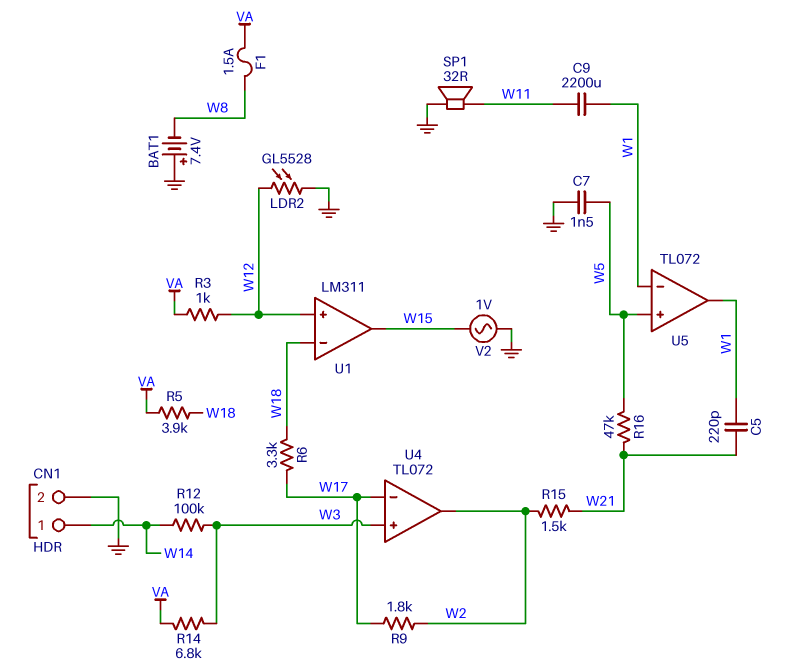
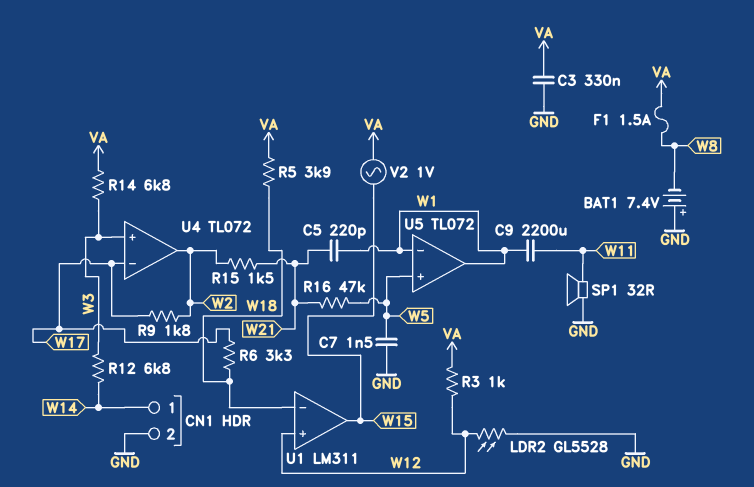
C3: none -> 330nF (GND, VA)
R12: 100k (W3, W14) -> 6.8k (W3, W14)
V2: AC 1V (GND, W15) -> AC 1V (VA, W15)

